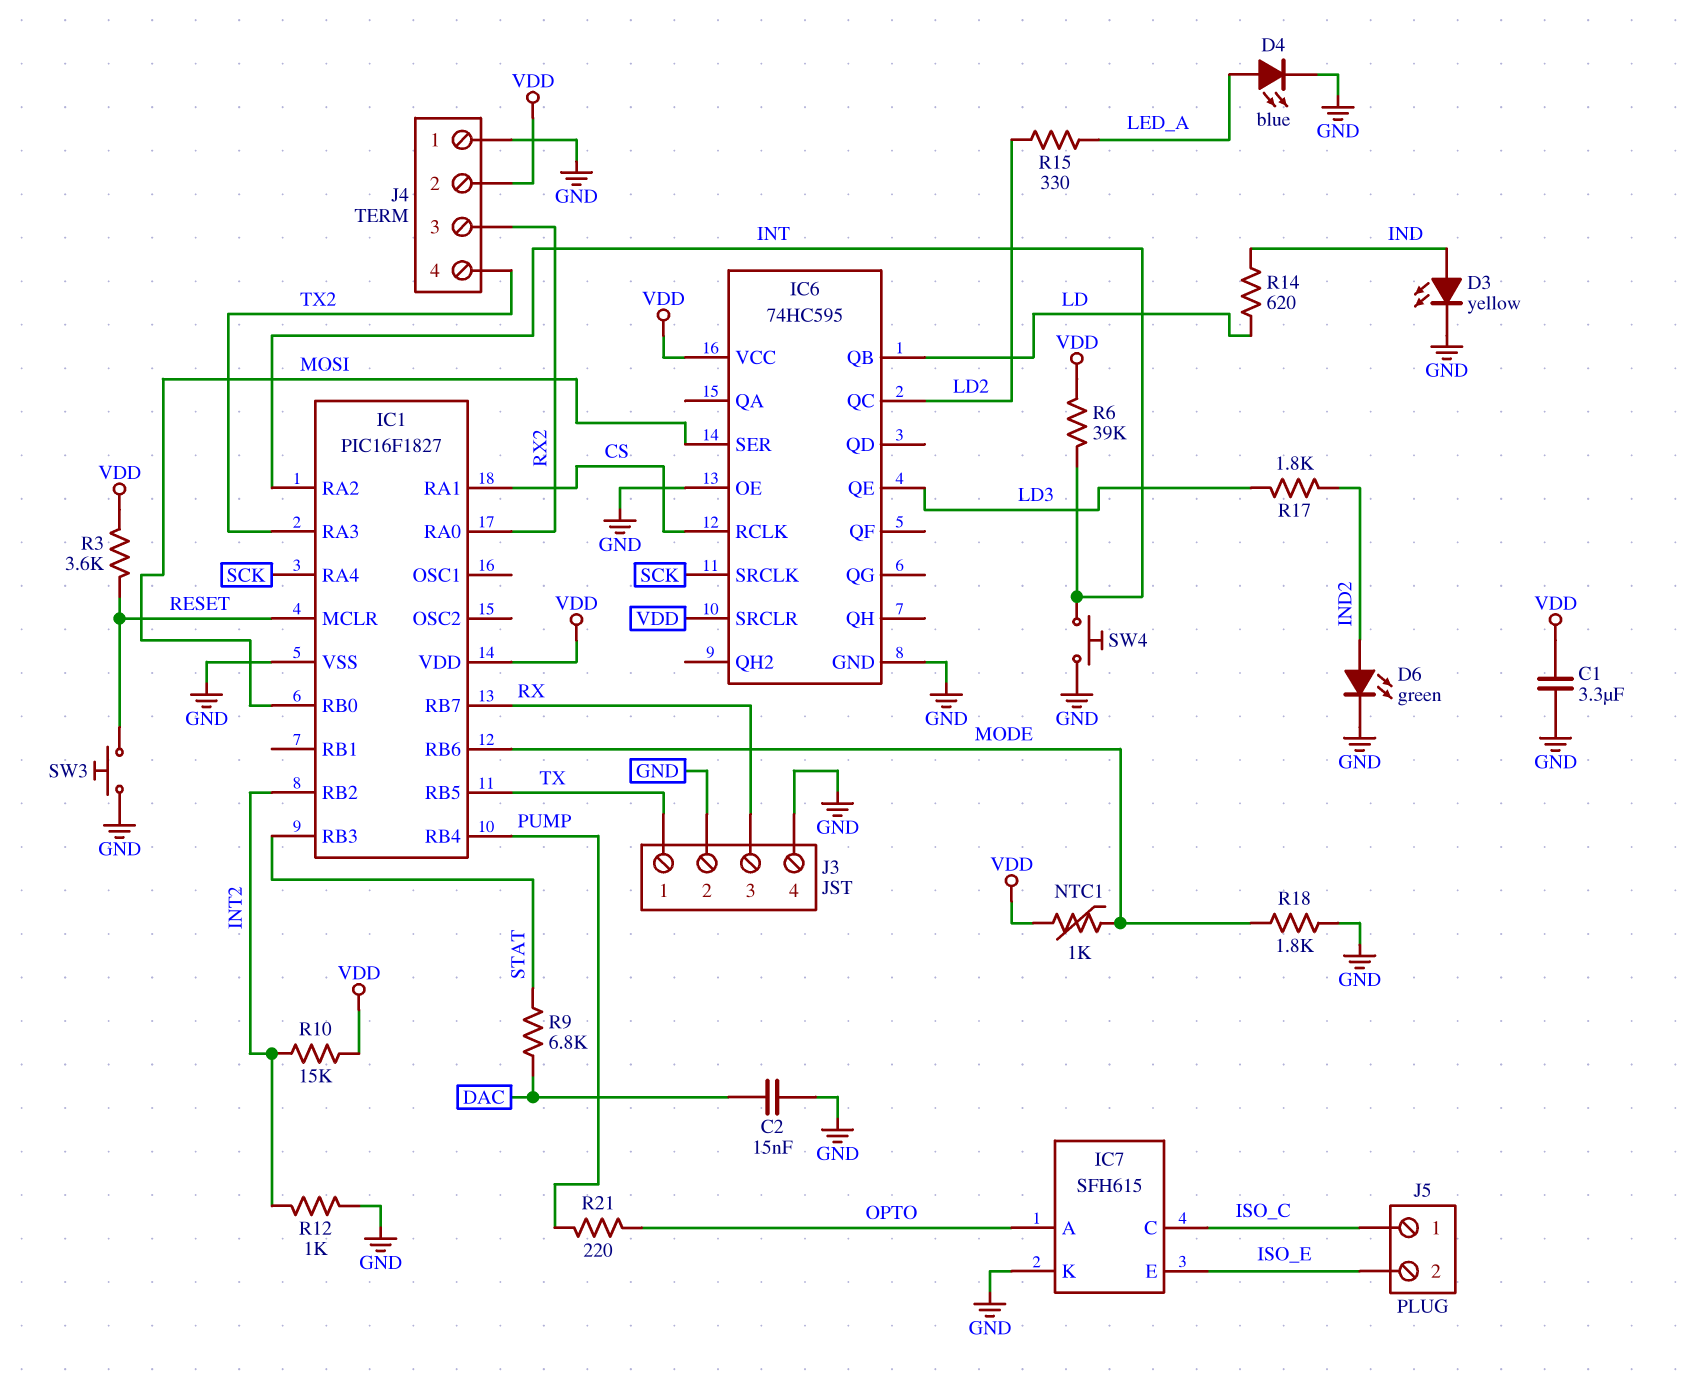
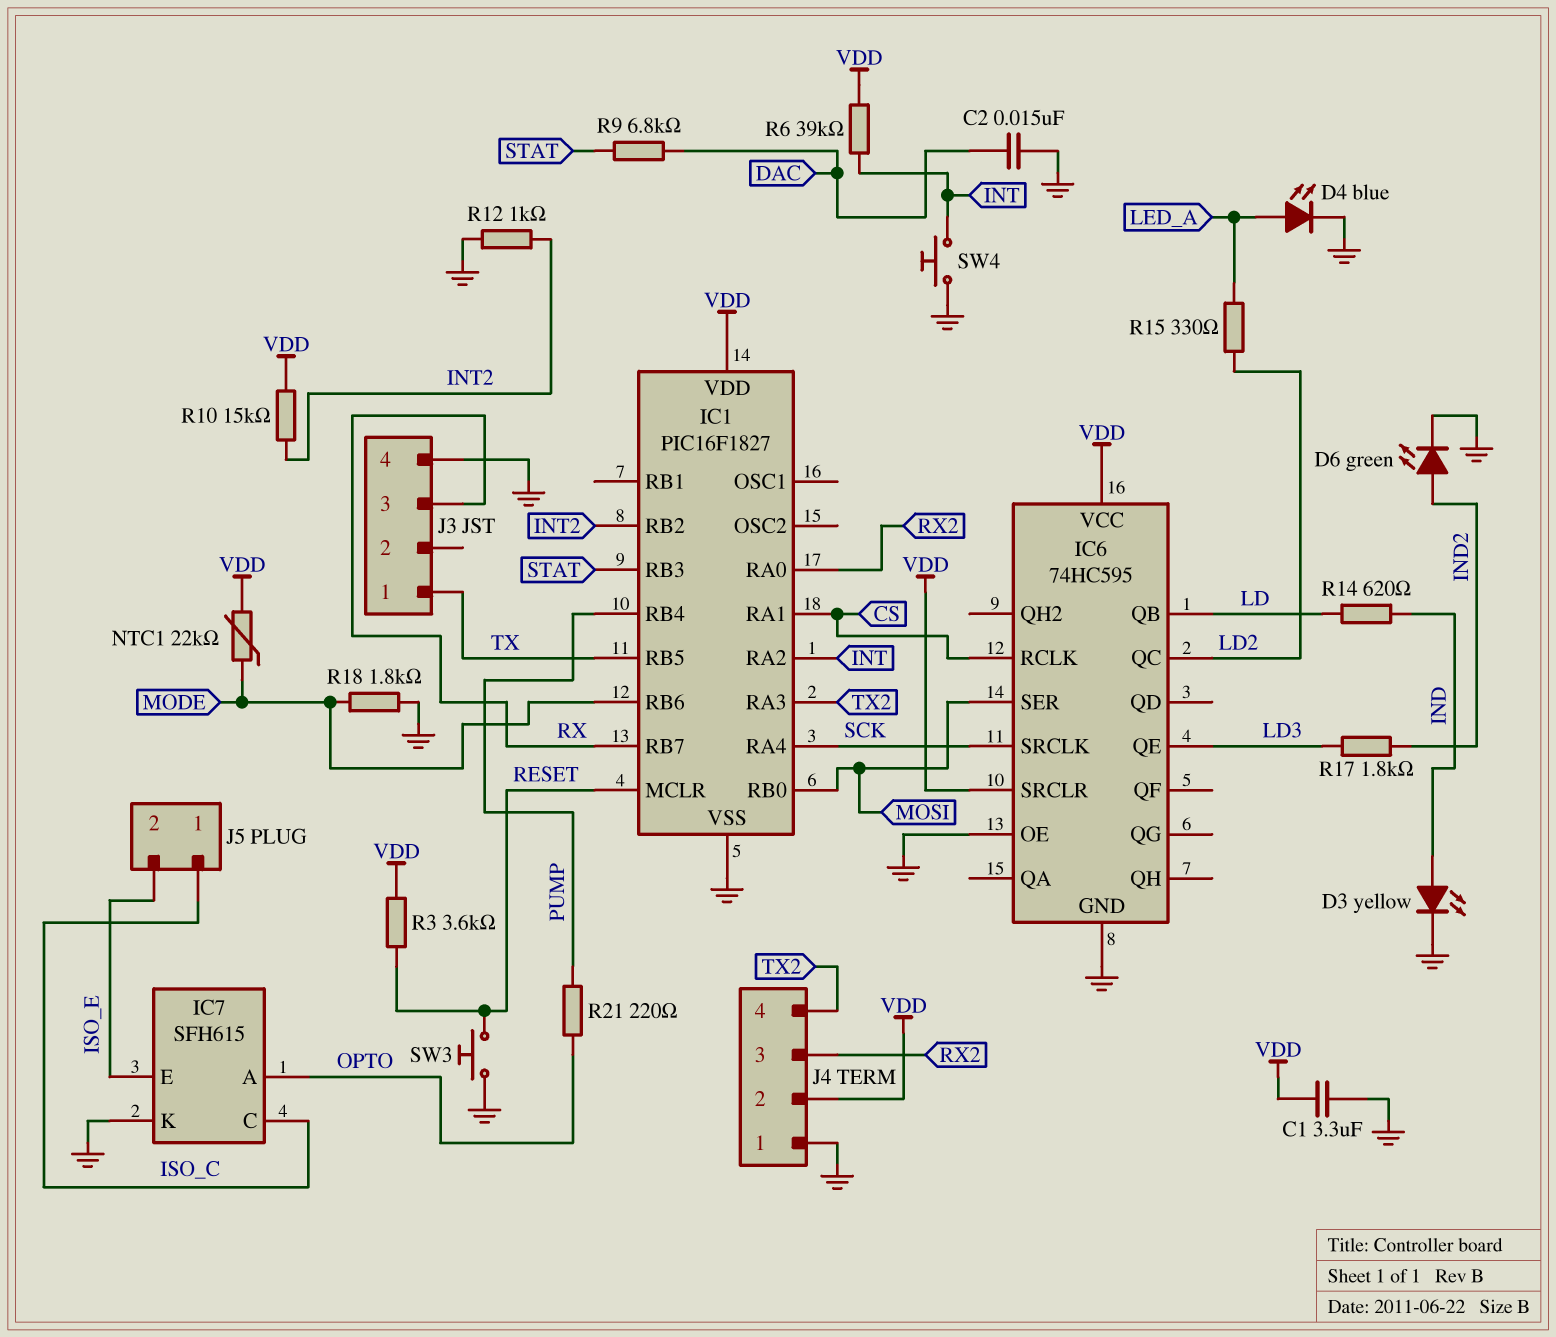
J3 pin 2: GND -> none
NTC1: 1k (MODE, VDD) -> 22k (MODE, VDD)

